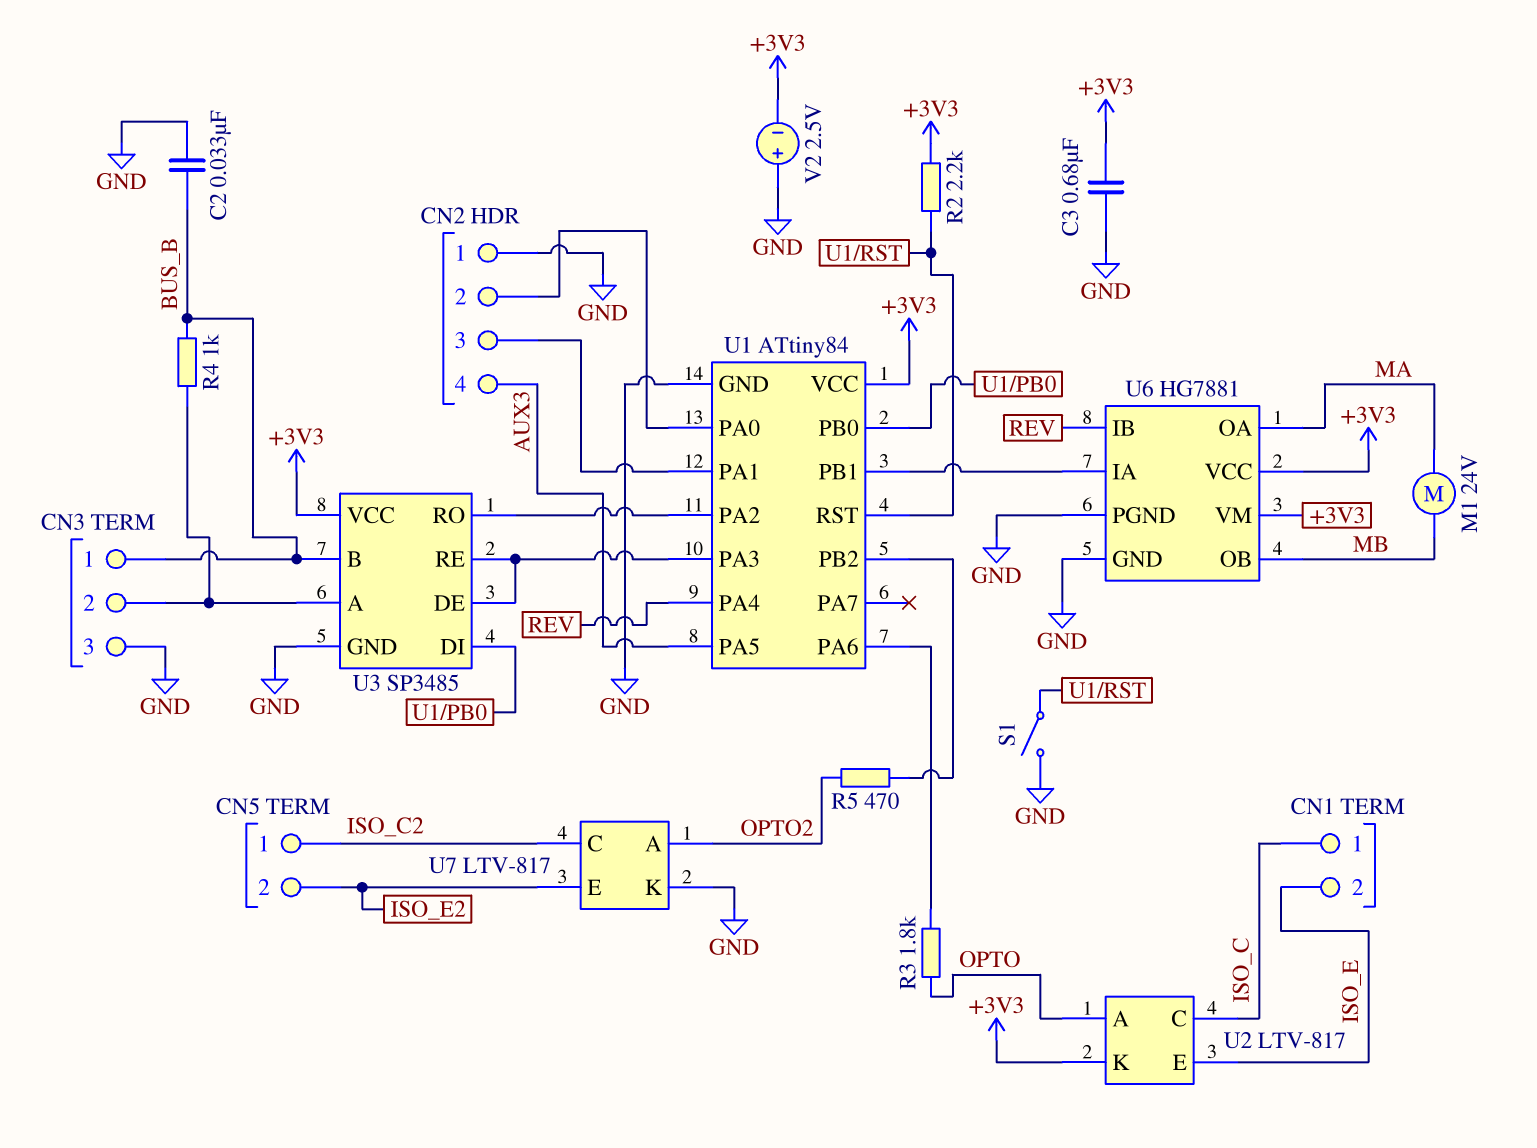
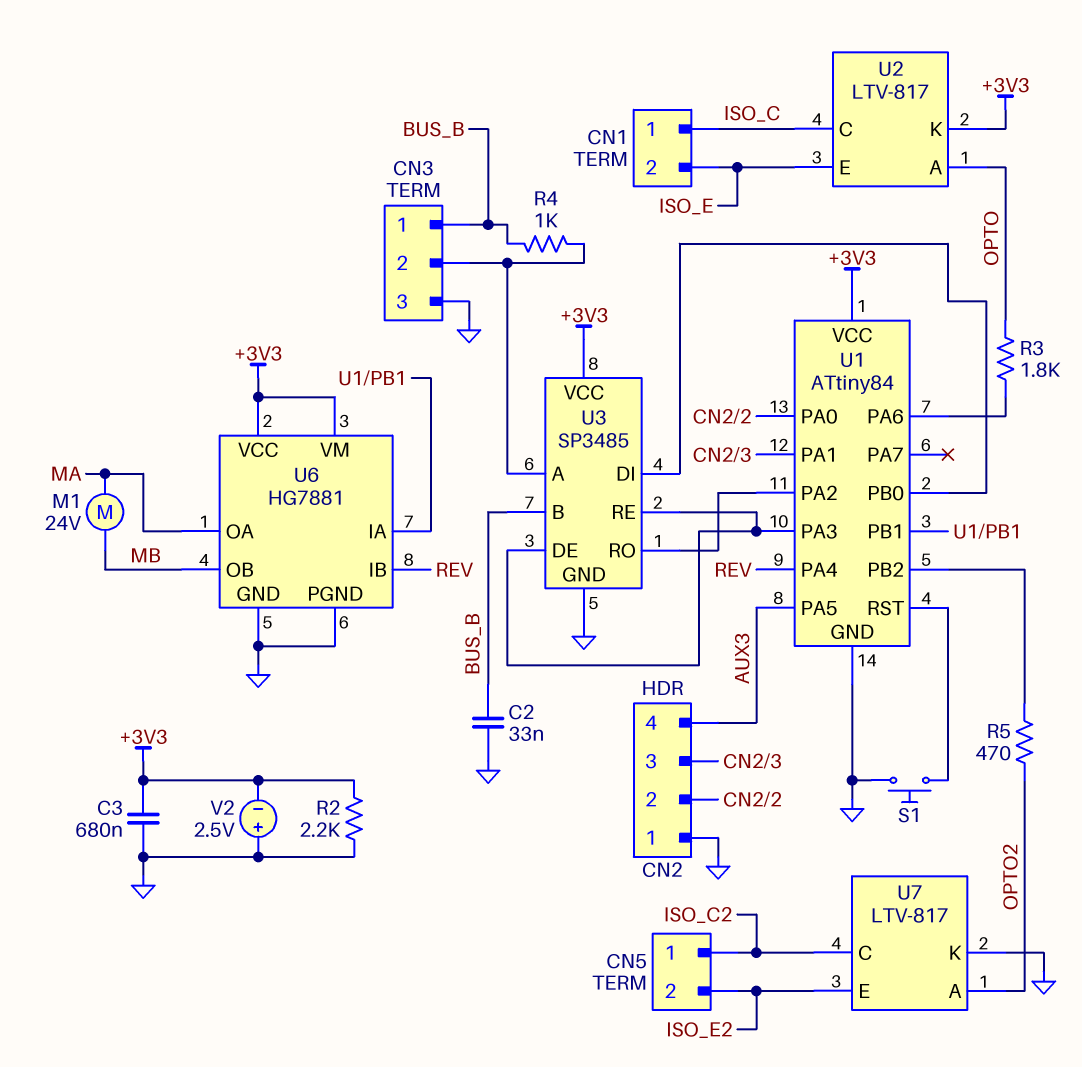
R2: 2.2k (+3V3, U1/RST) -> 2.2k (+3V3, GND)
S1: switch (GND, U1/RST) -> button (GND, U1/RST)

